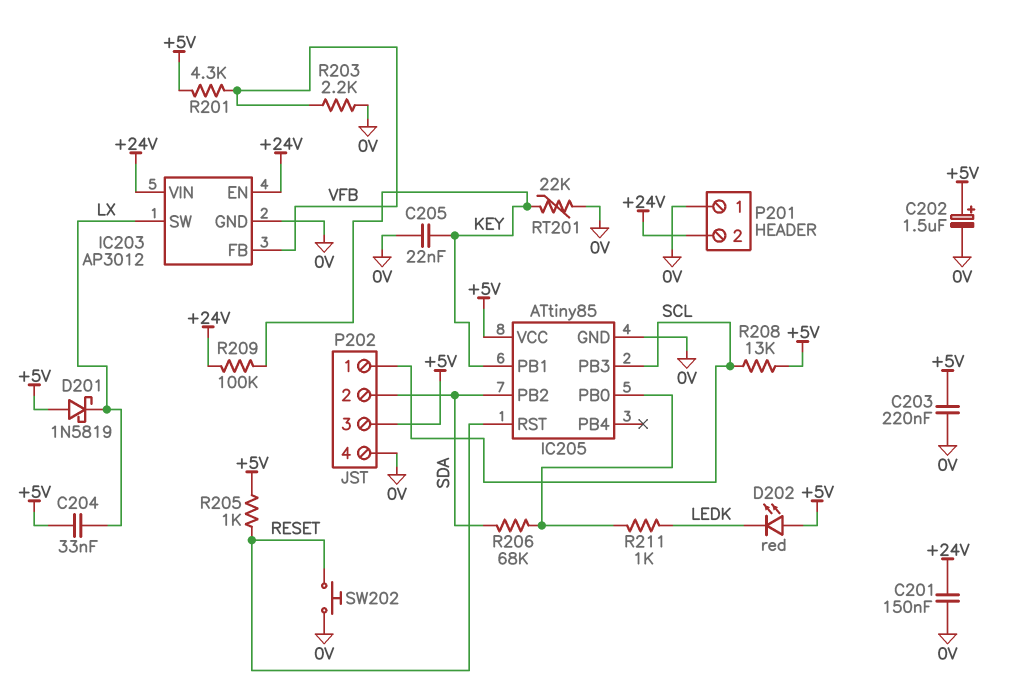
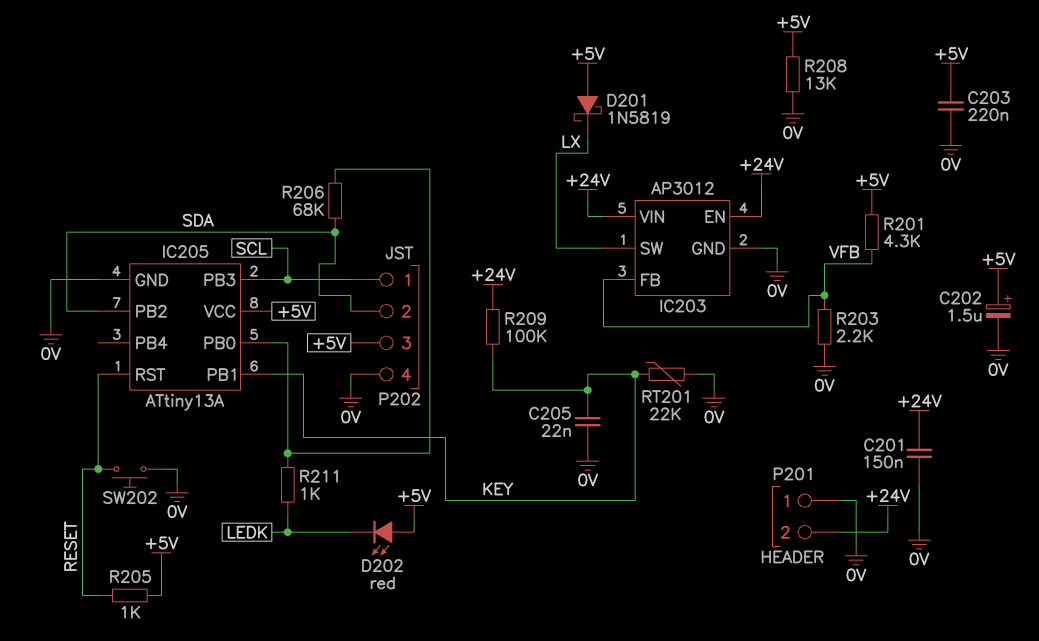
C204: 33nF (+5V, LX) -> none
IC205: ATtiny85 -> ATtiny13A
R208: 13k (+5V, SCL) -> 13k (+5V, 0V)

